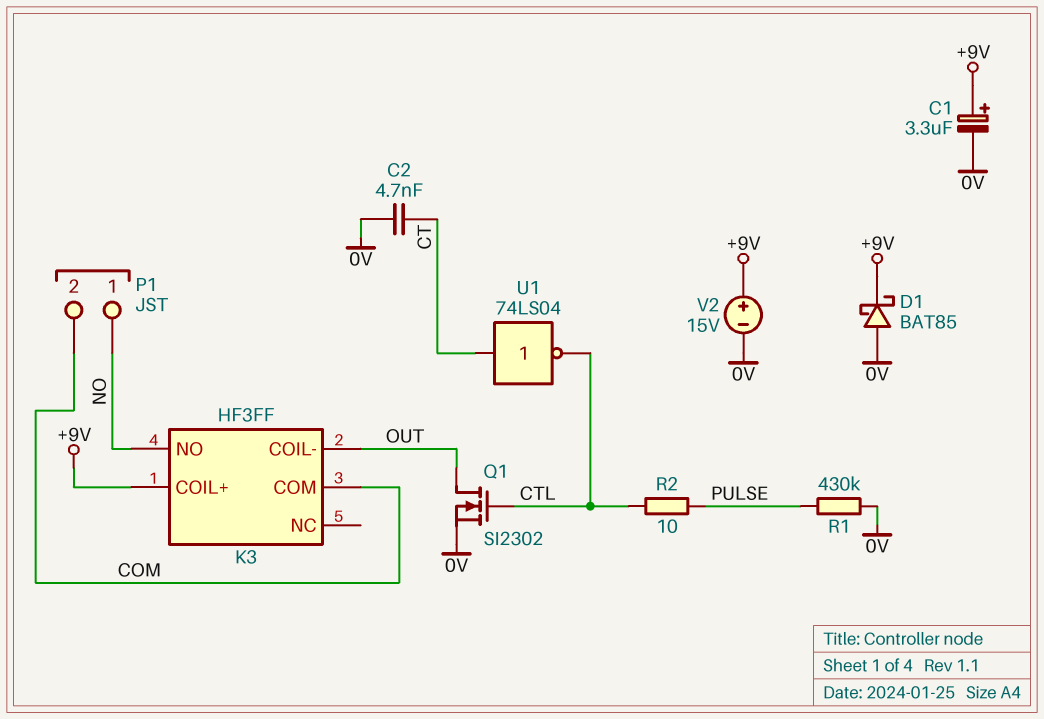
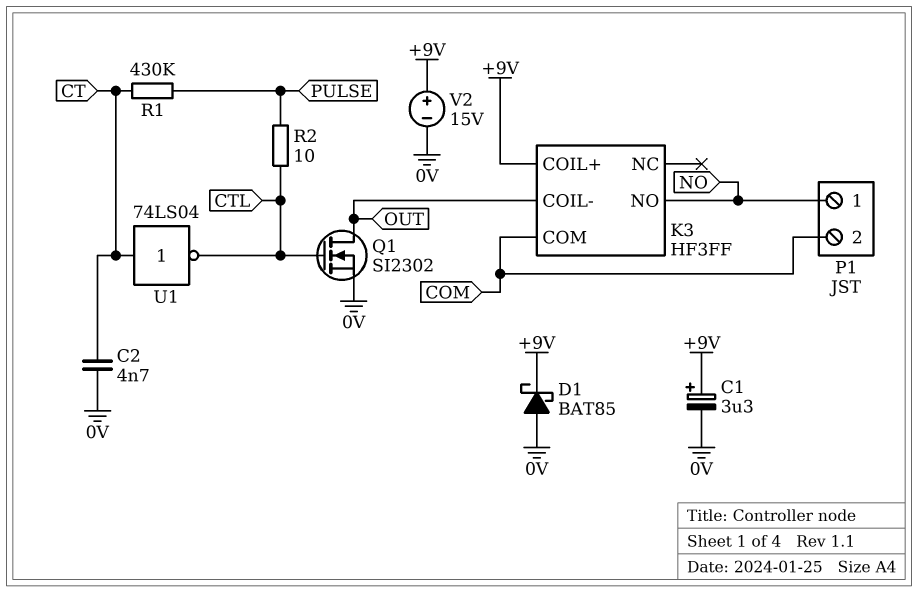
R1: 430k (0V, PULSE) -> 430k (CT, PULSE)

